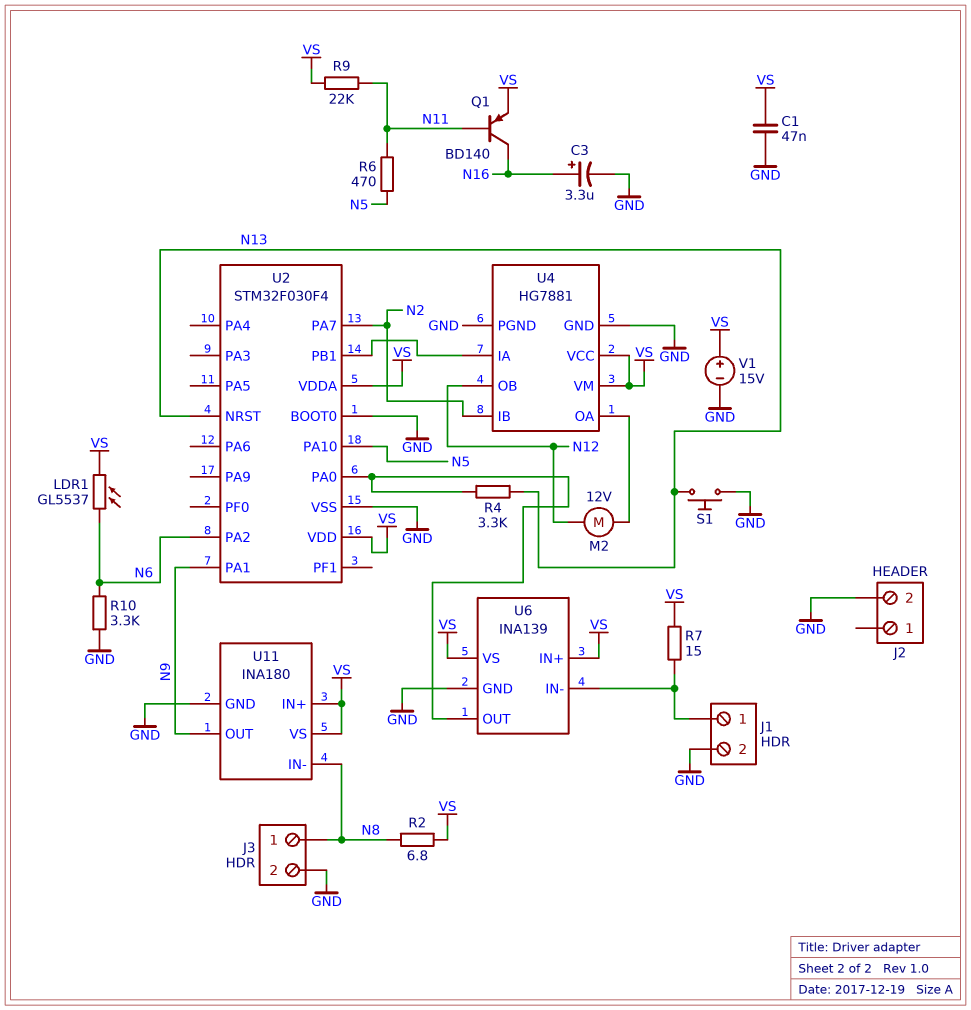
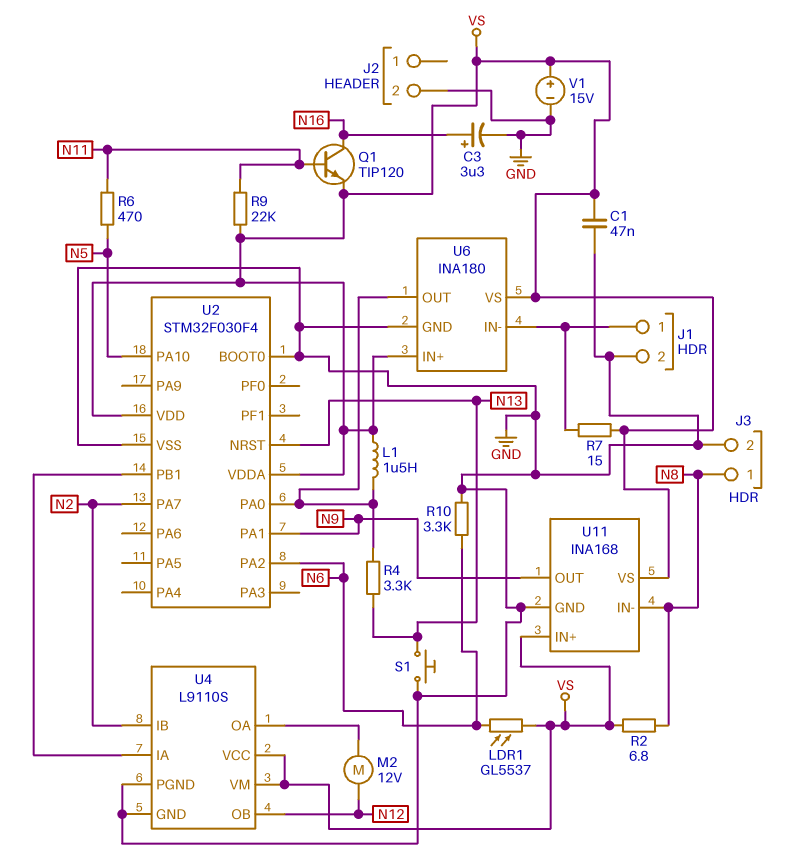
L1: none -> 1.5uH (U2/PA0, VS)
Q1: PNP BD140 (B N11, C N16, E VS) -> NPN TIP120 (B N11, C N16, E VS)
U4: HG7881 -> L9110S
U6: INA139 -> INA180
U11: INA180 -> INA168

